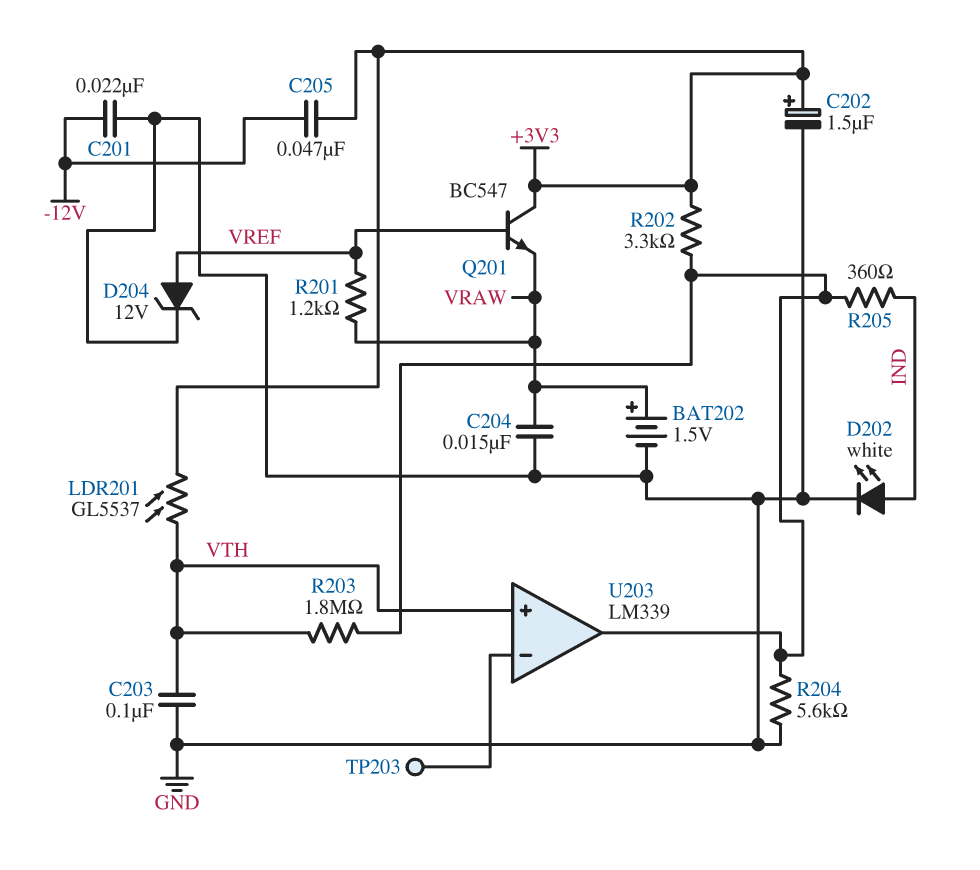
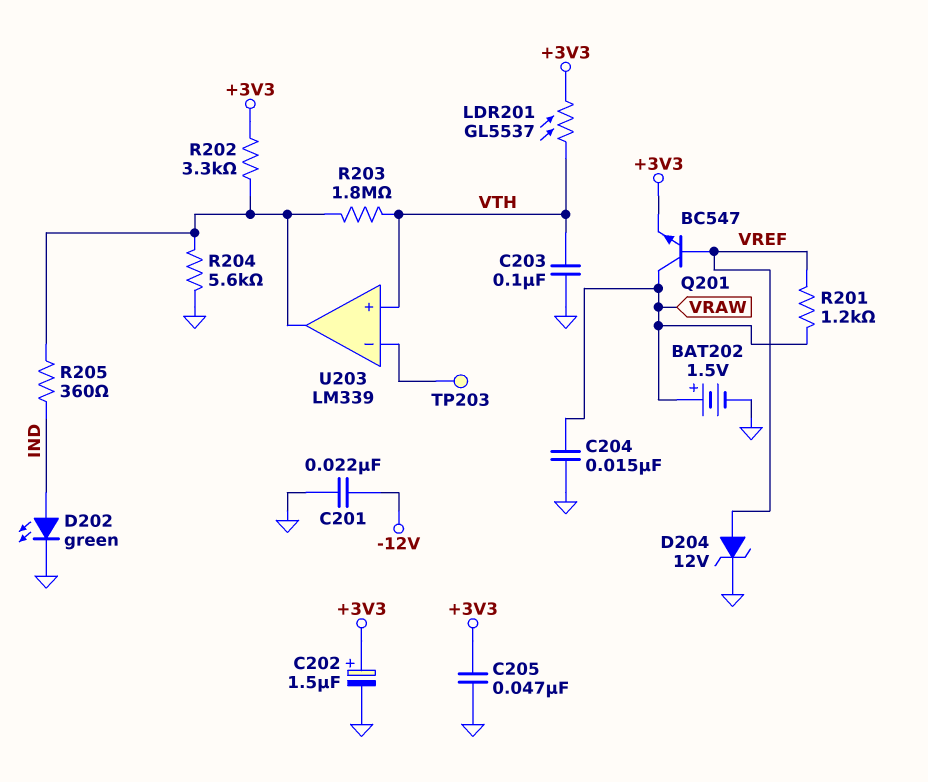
C205: 47nF (+3V3, -12V) -> 47nF (+3V3, GND)
D202: LED white (A IND, K GND) -> LED green (A IND, K GND)
Q201: NPN BC547 (B VREF, C +3V3, E VRAW) -> NPN BC547 (B VREF, C VRAW, E +3V3)

